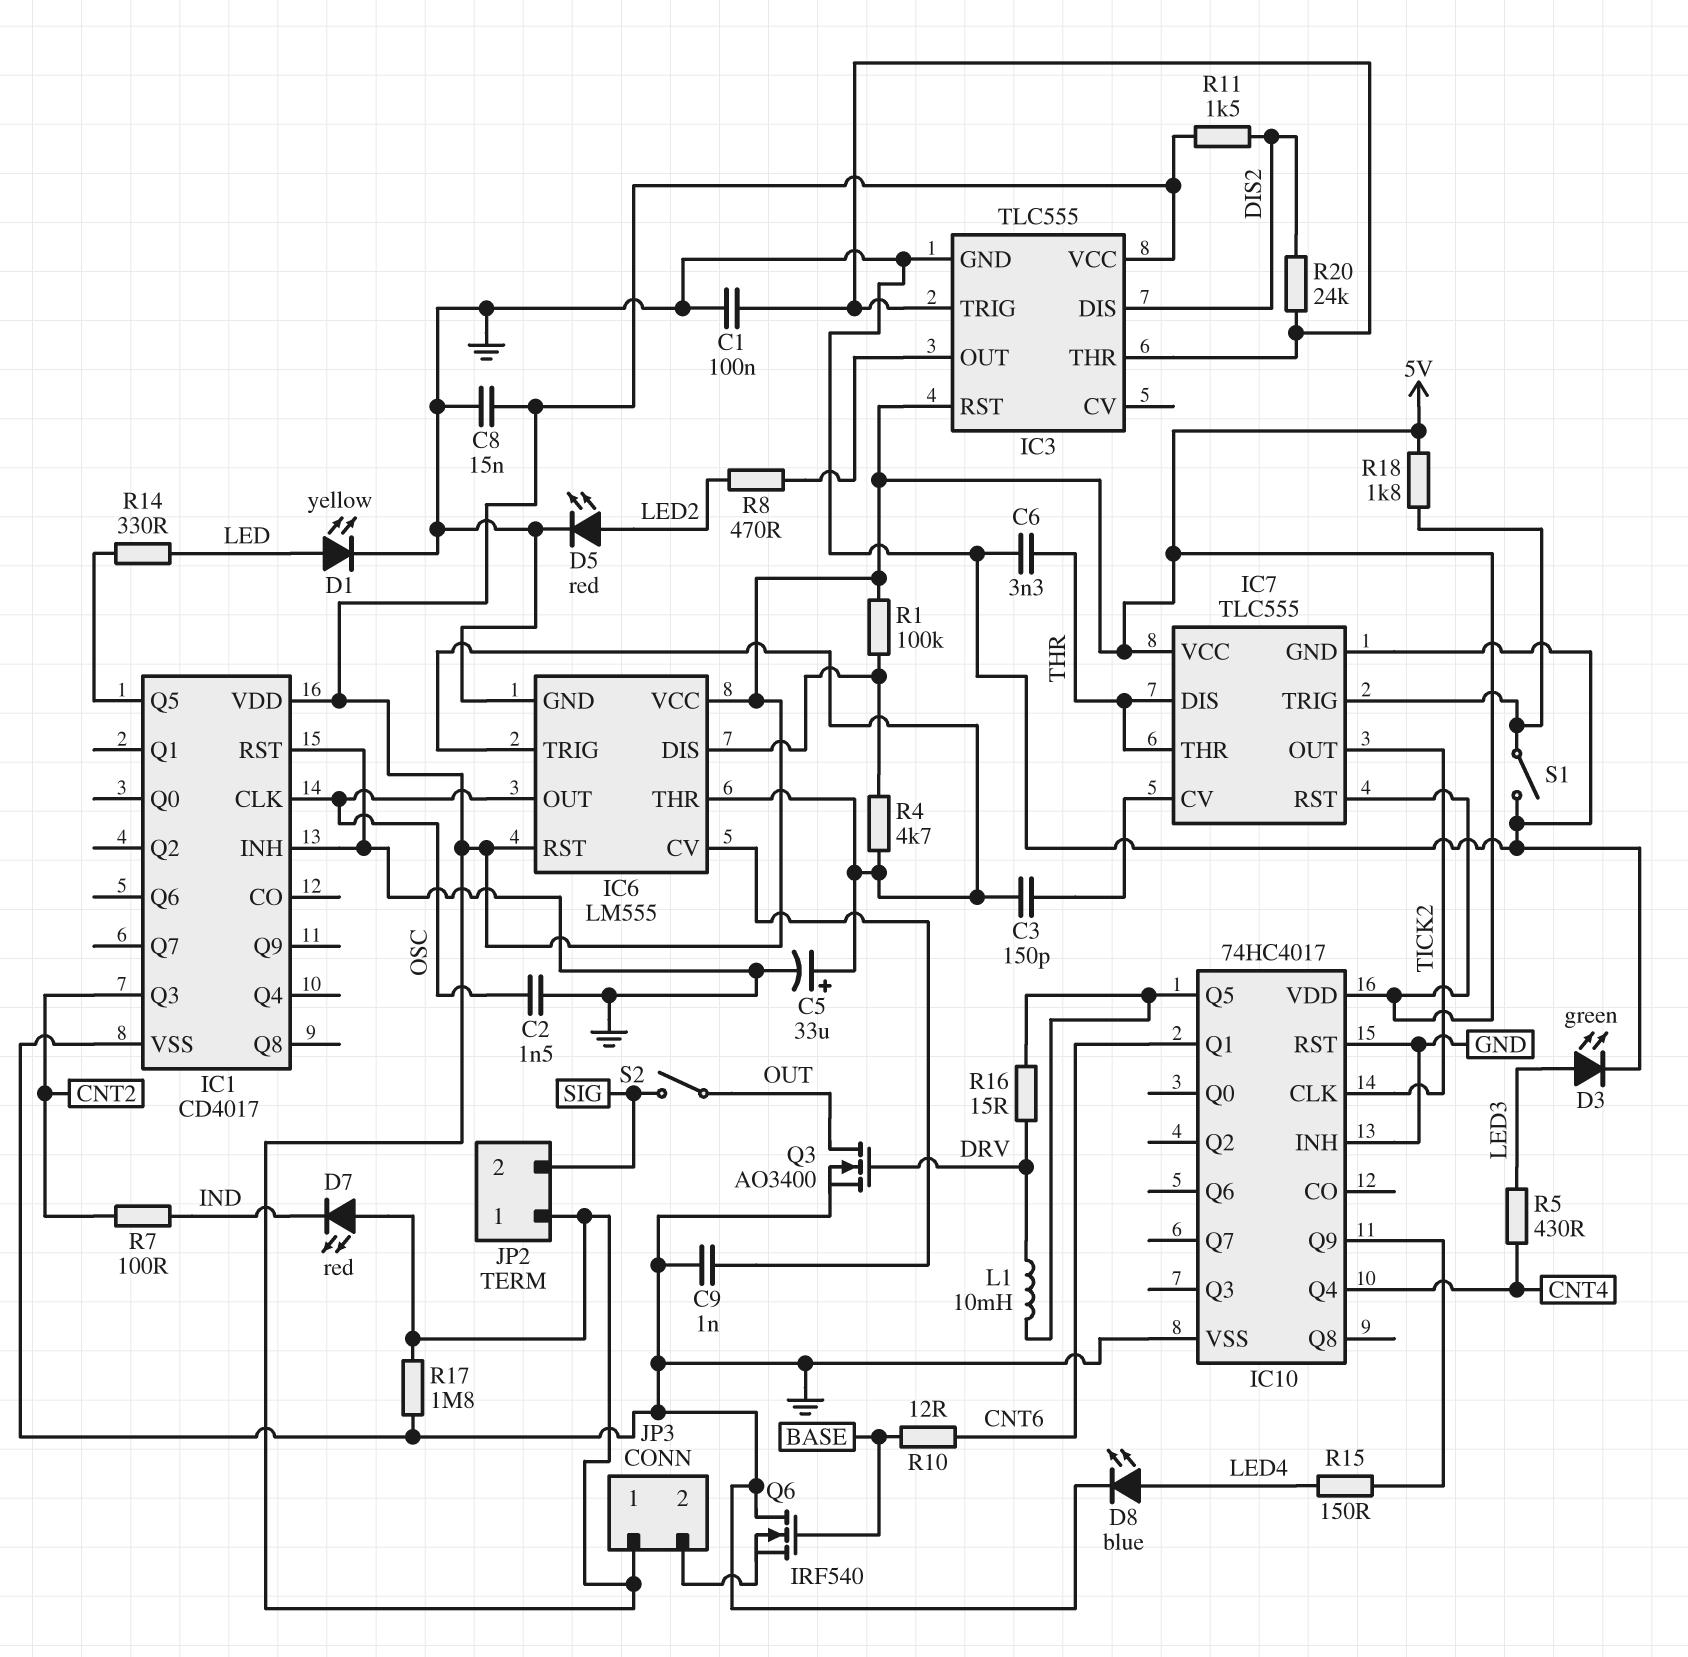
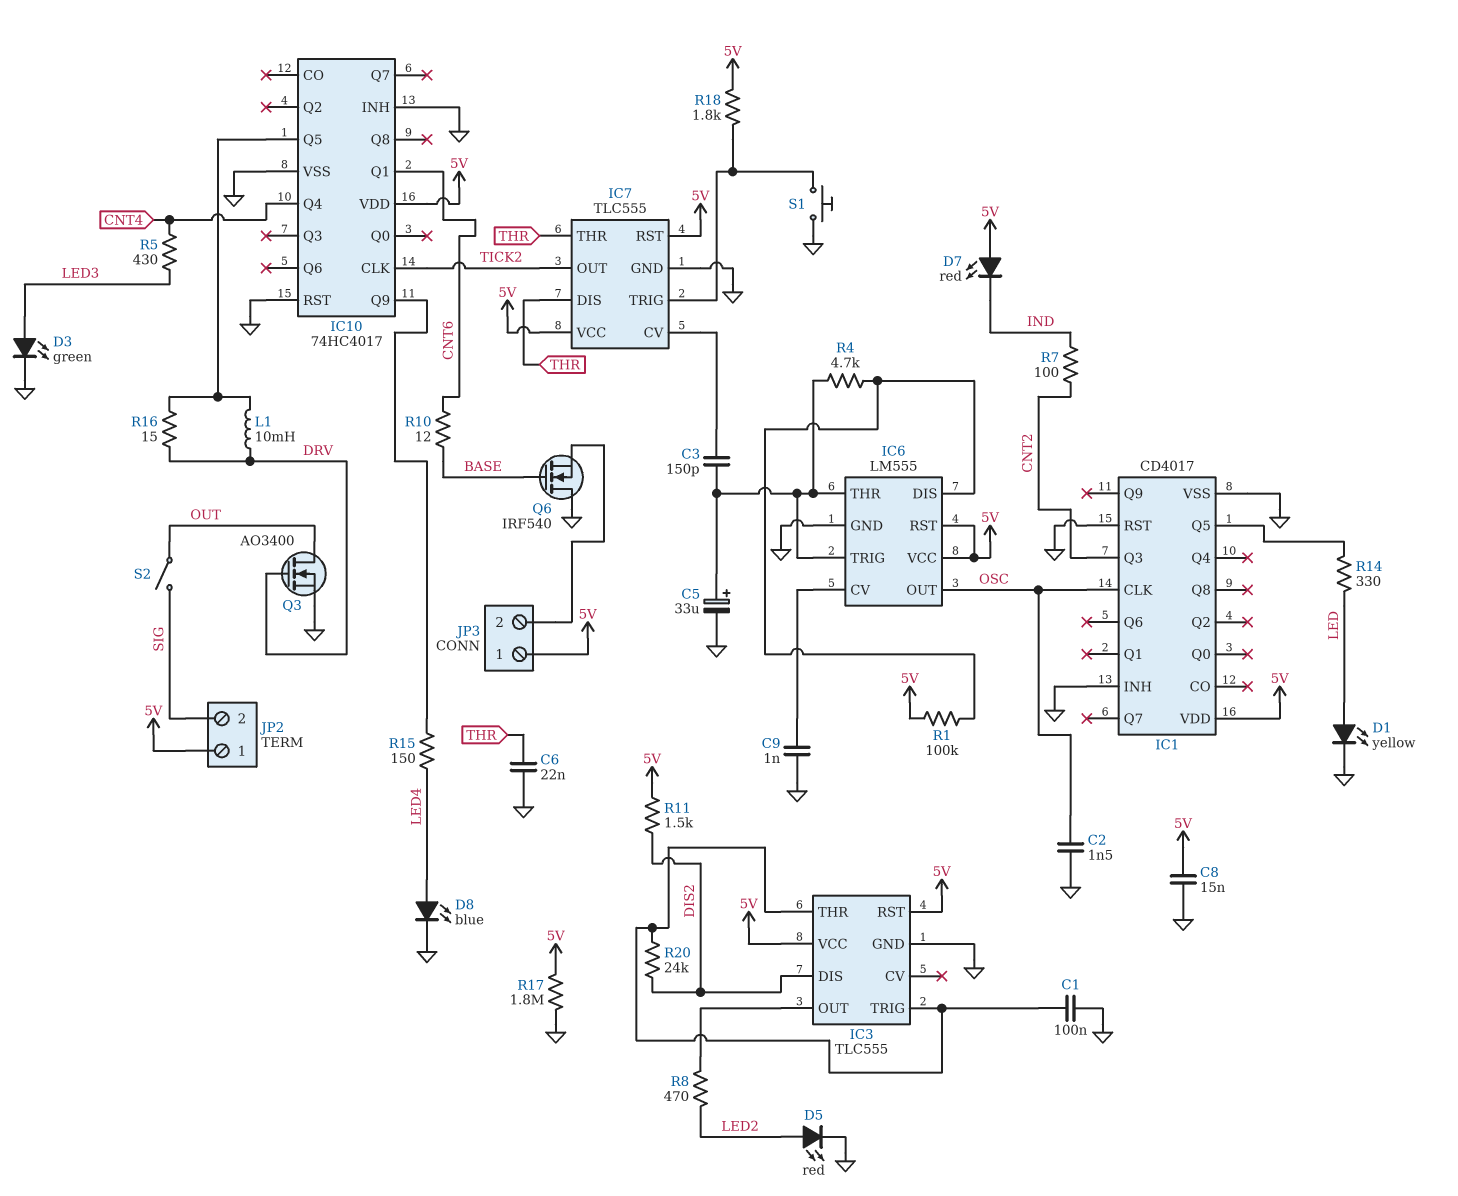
C6: 3.3nF (GND, THR) -> 22nF (GND, THR)
S1: switch (GND, IC7/TRIG) -> button (GND, IC7/TRIG)

